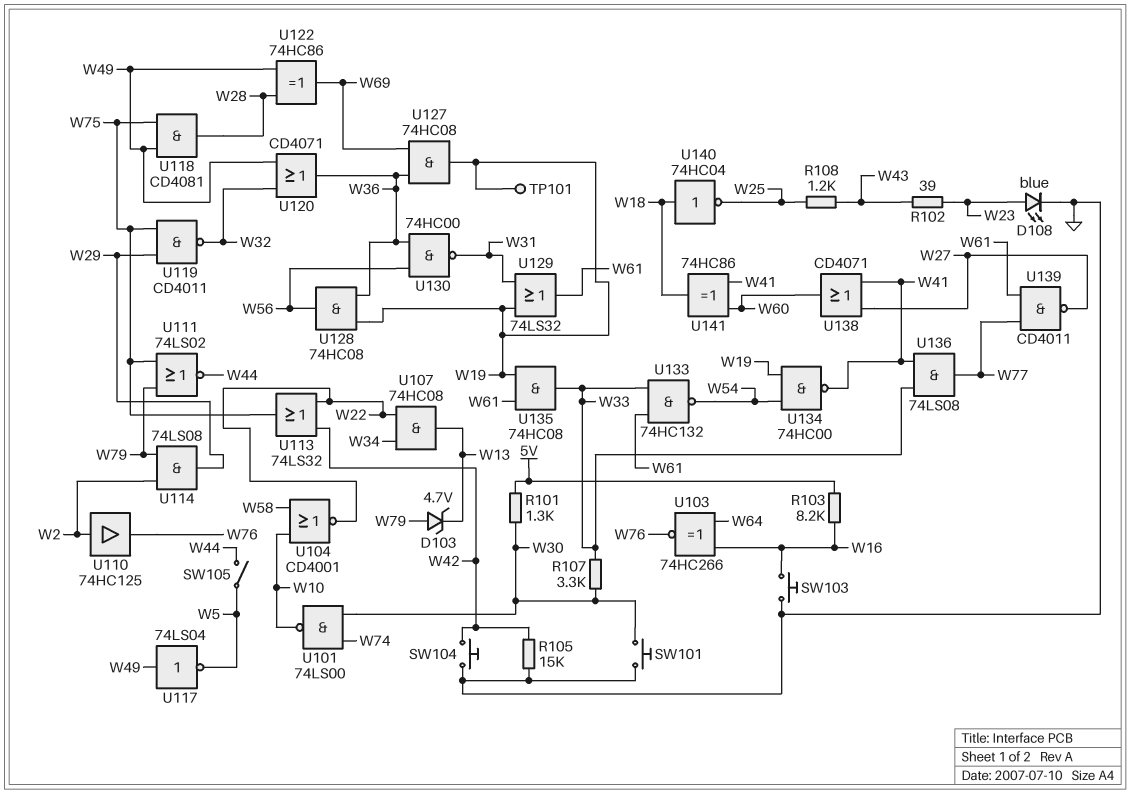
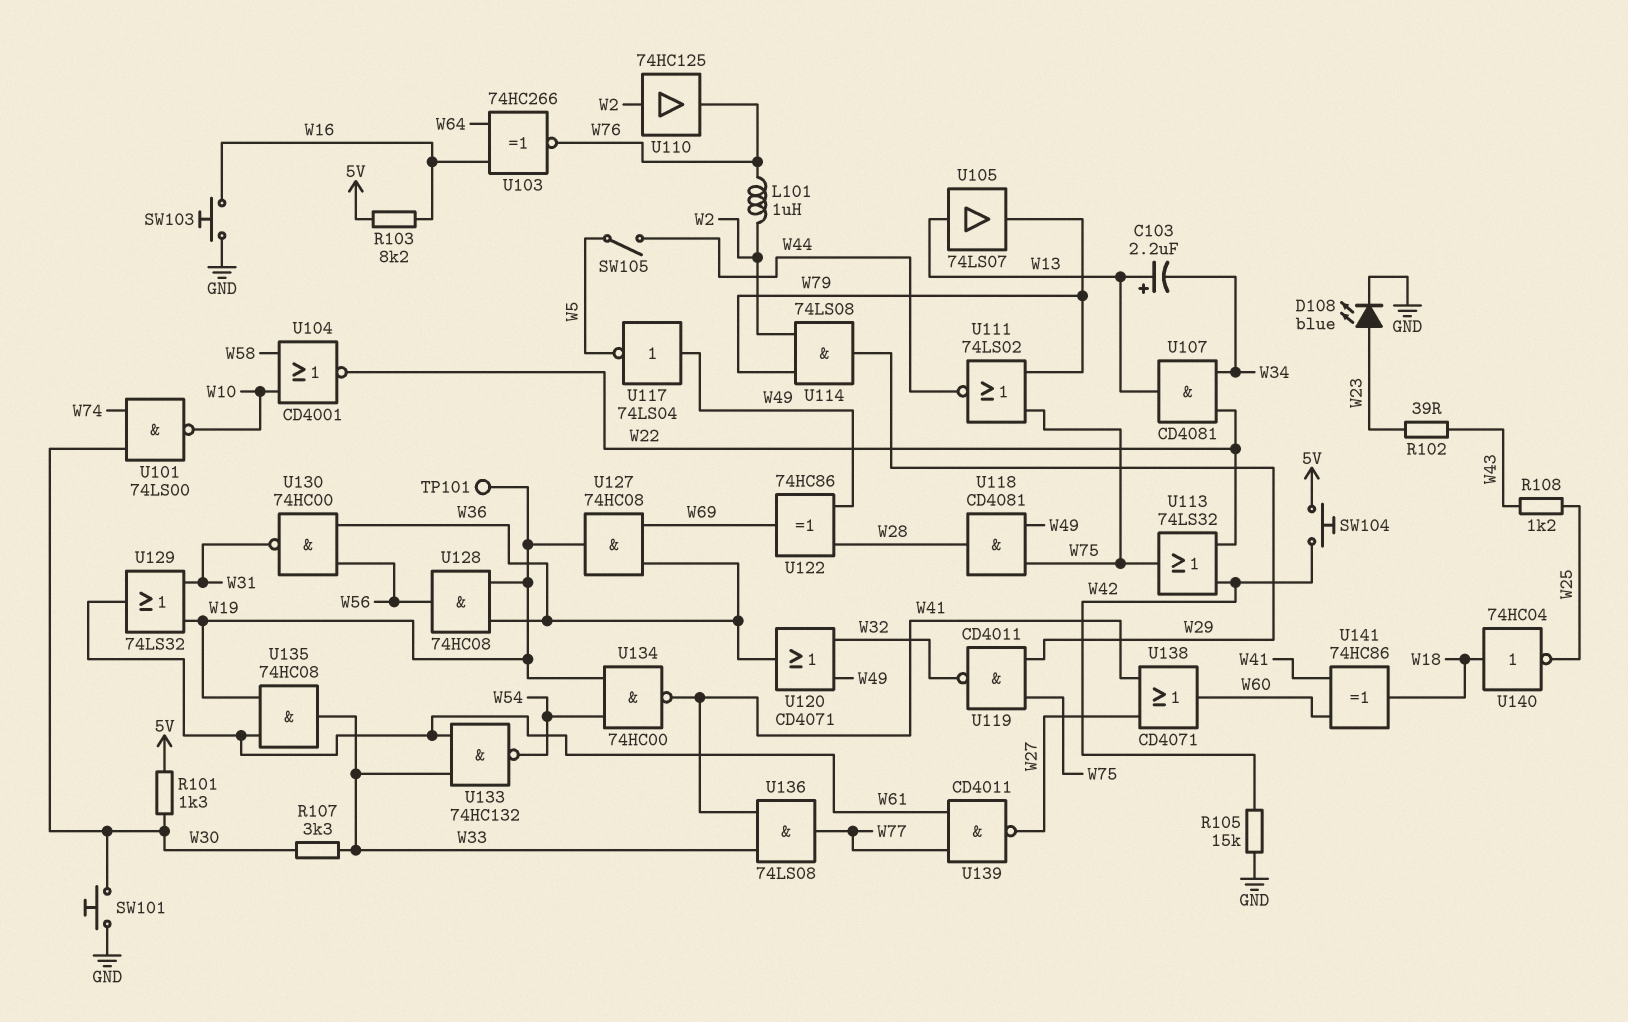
C103: none -> 2.2uF (plus W13, minus W34)
D103: zener 4.7V (A W79, K W13) -> none
L101: none -> 1uH (W2, W76)
SW104: button (GND, W42) -> button (5V, W42)
U105: none -> buffer 74LS07 (in W13, out W79)
U107: AND 74HC08 (in W22, in W34, out W13) -> AND CD4081 (in W22, in W34, out W13)

